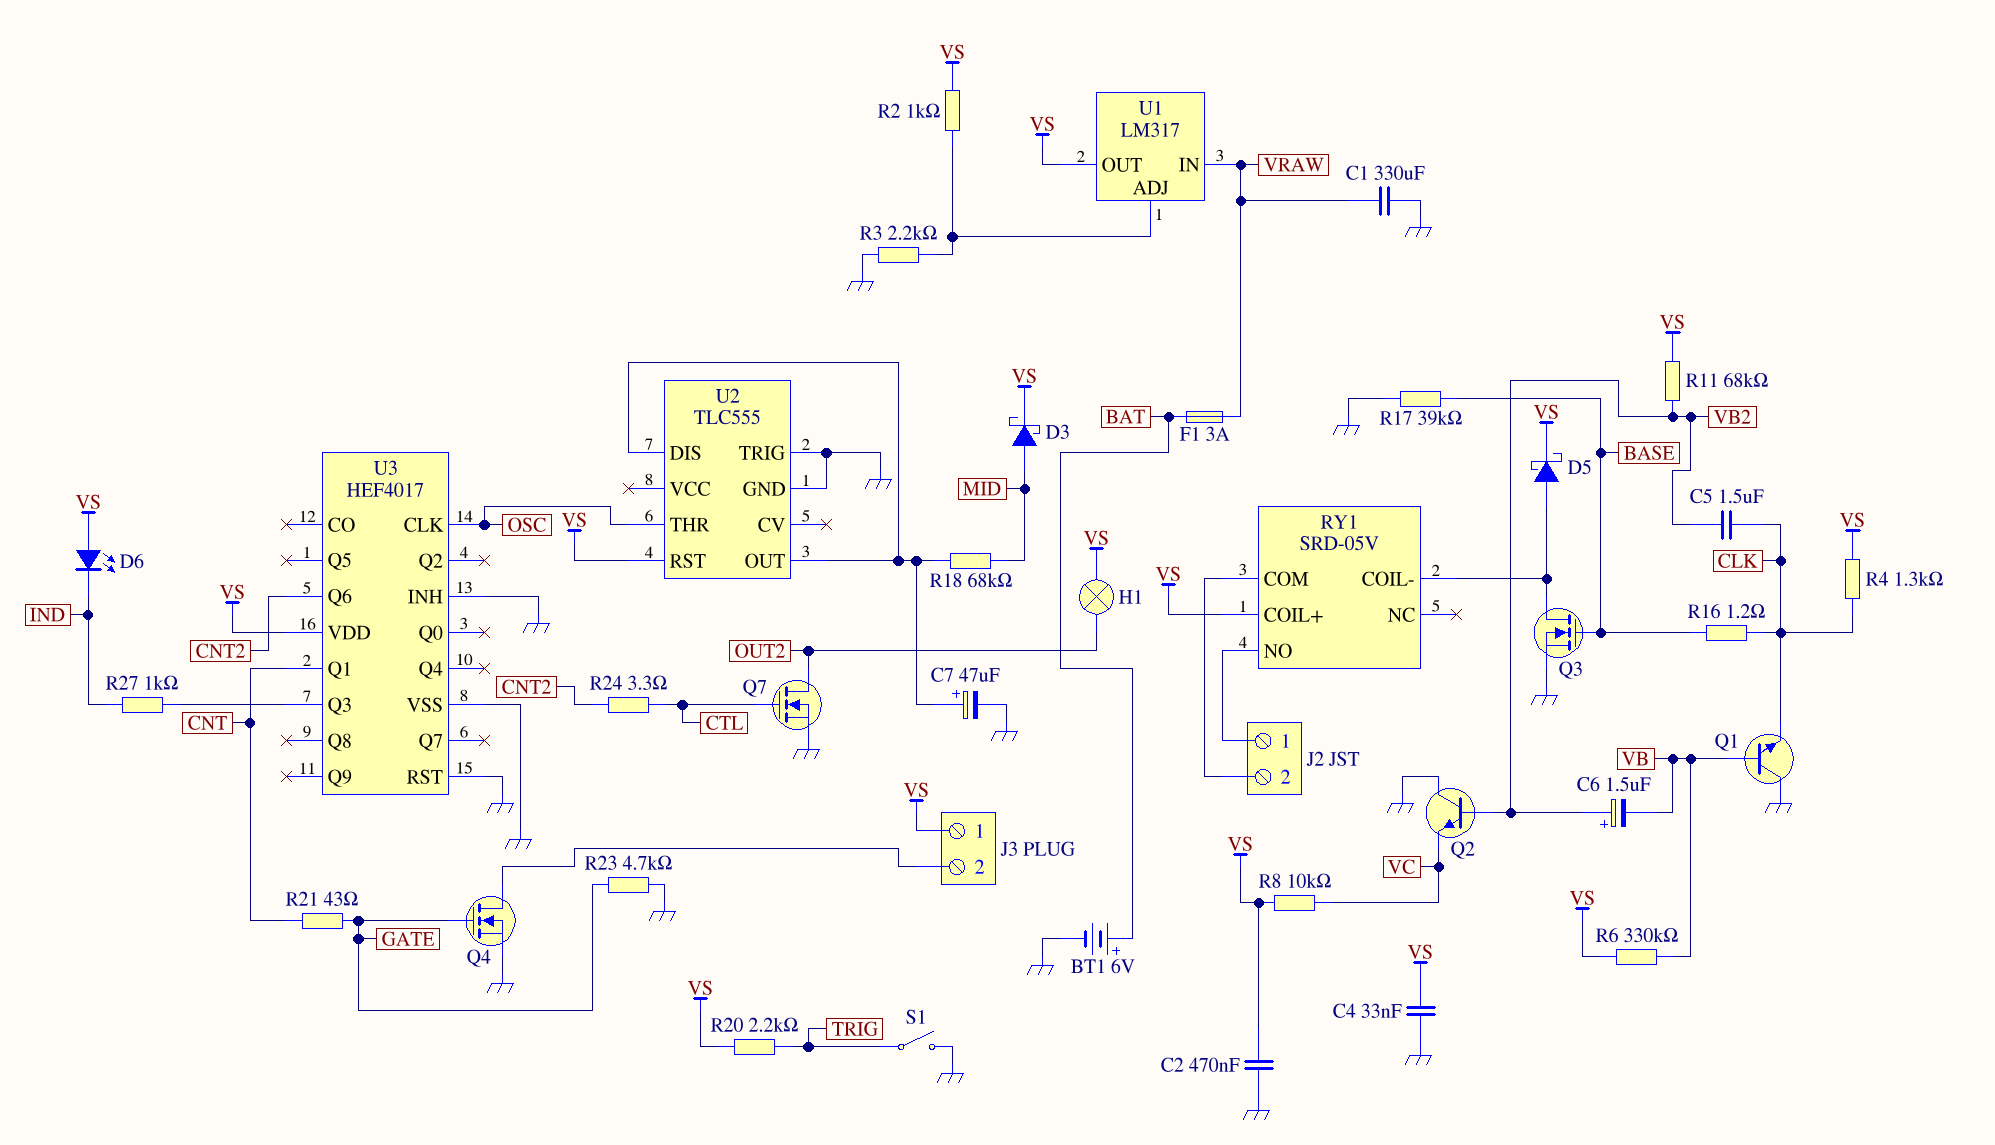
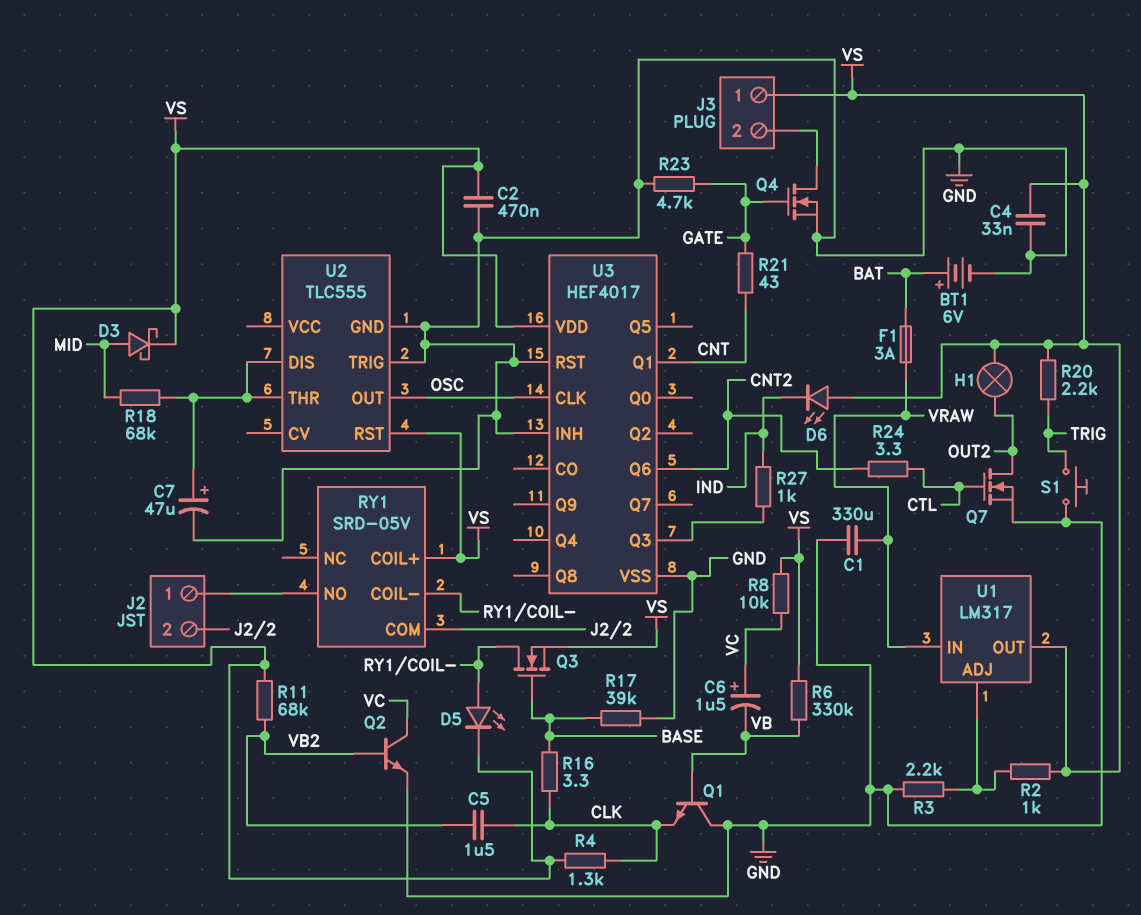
C6: 1.5uF (plus VB2, minus VB) -> 1.5uF (plus VC, minus VB)
D5: schottky (A RY1/COIL-, K VS) -> LED (A RY1/COIL-, K VS)
Q2: NPN (B VB2, C GND, E VC) -> NPN (B VB2, C VC, E GND)
Q3: NMOS (G BASE, D RY1/COIL-, S GND) -> NMOS (G BASE, D RY1/COIL-, S VS)
R16: 1.2 (BASE, CLK) -> 3.3 (BASE, CLK)
S1: switch (GND, TRIG) -> button (GND, TRIG)
U2 pin OUT: U2/DIS -> OSC
U2 pin THR: OSC -> U2/DIS

